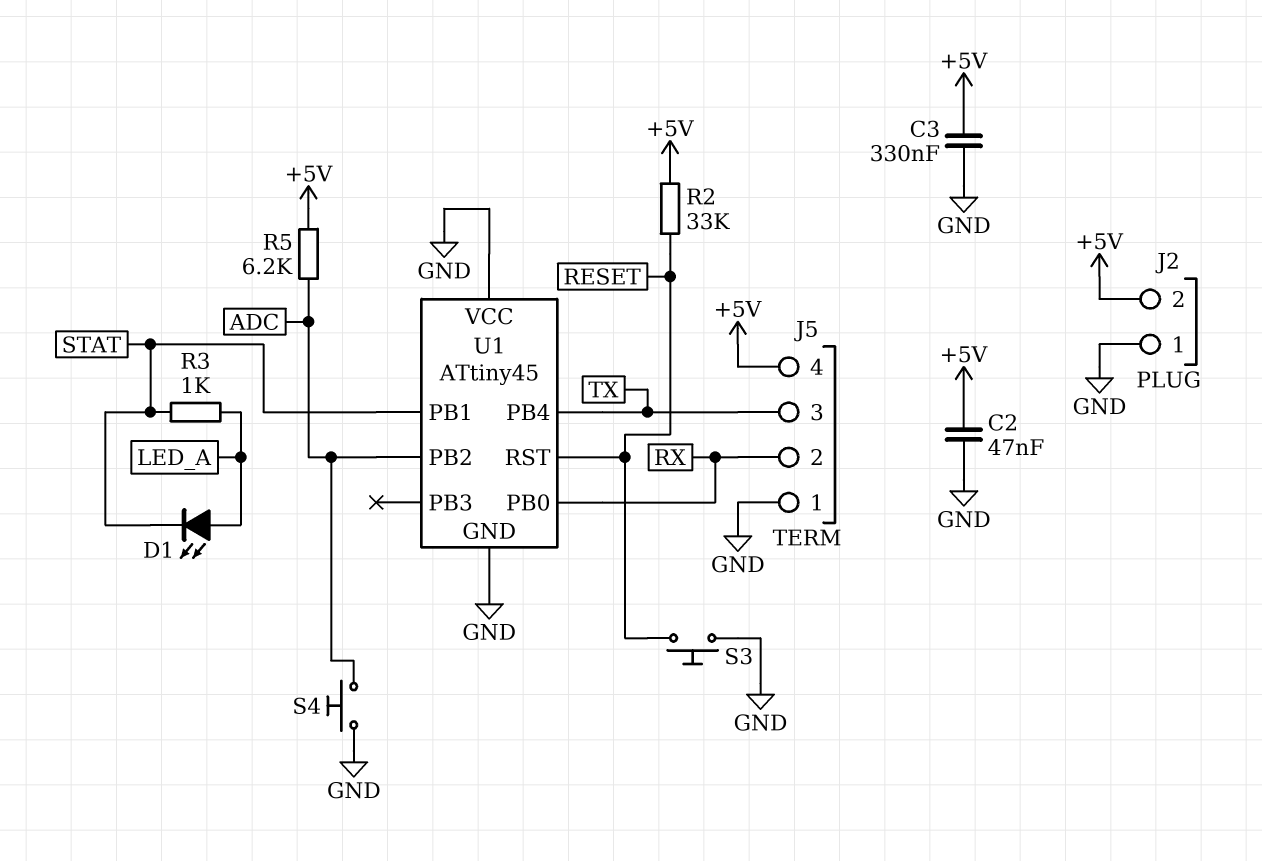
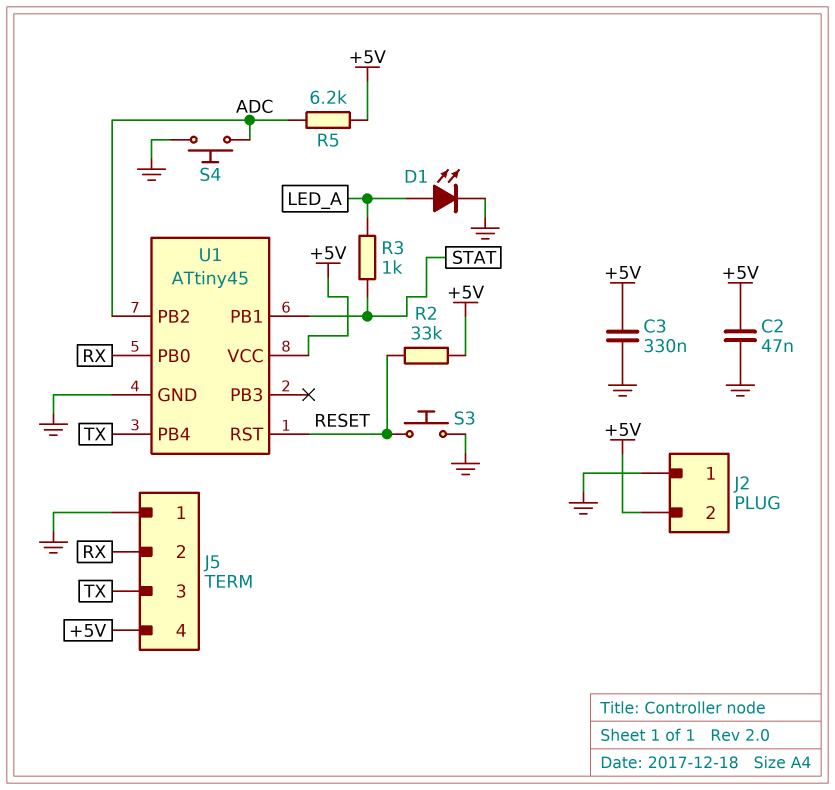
D1: LED (A LED_A, K STAT) -> LED (A LED_A, K GND)
U1 pin VCC: GND -> +5V

